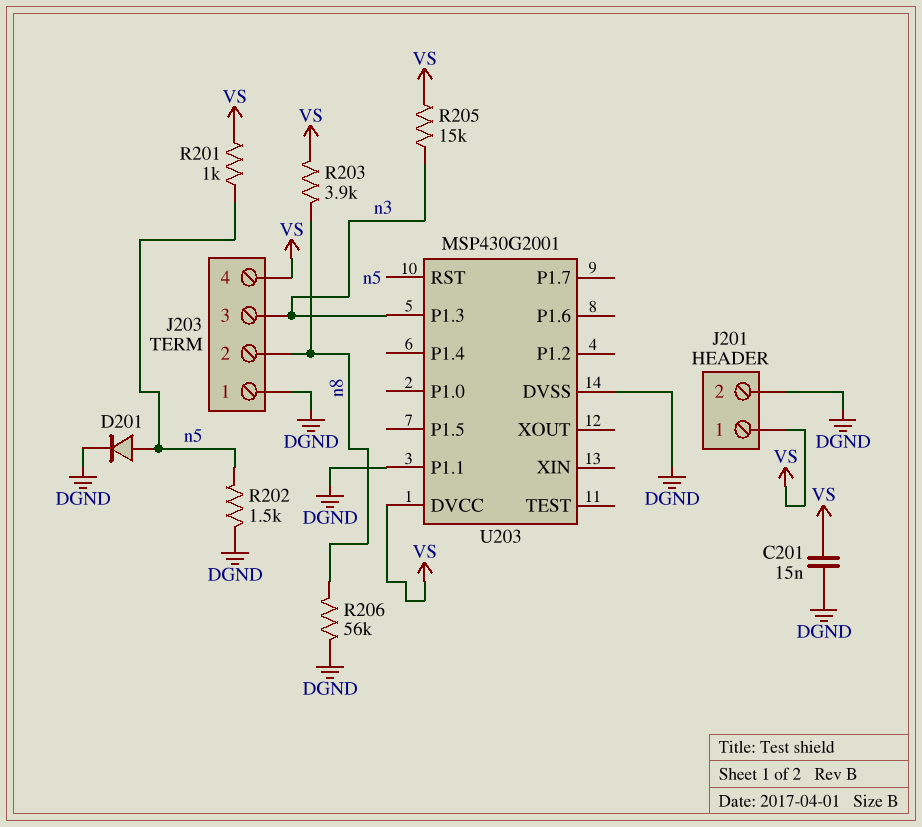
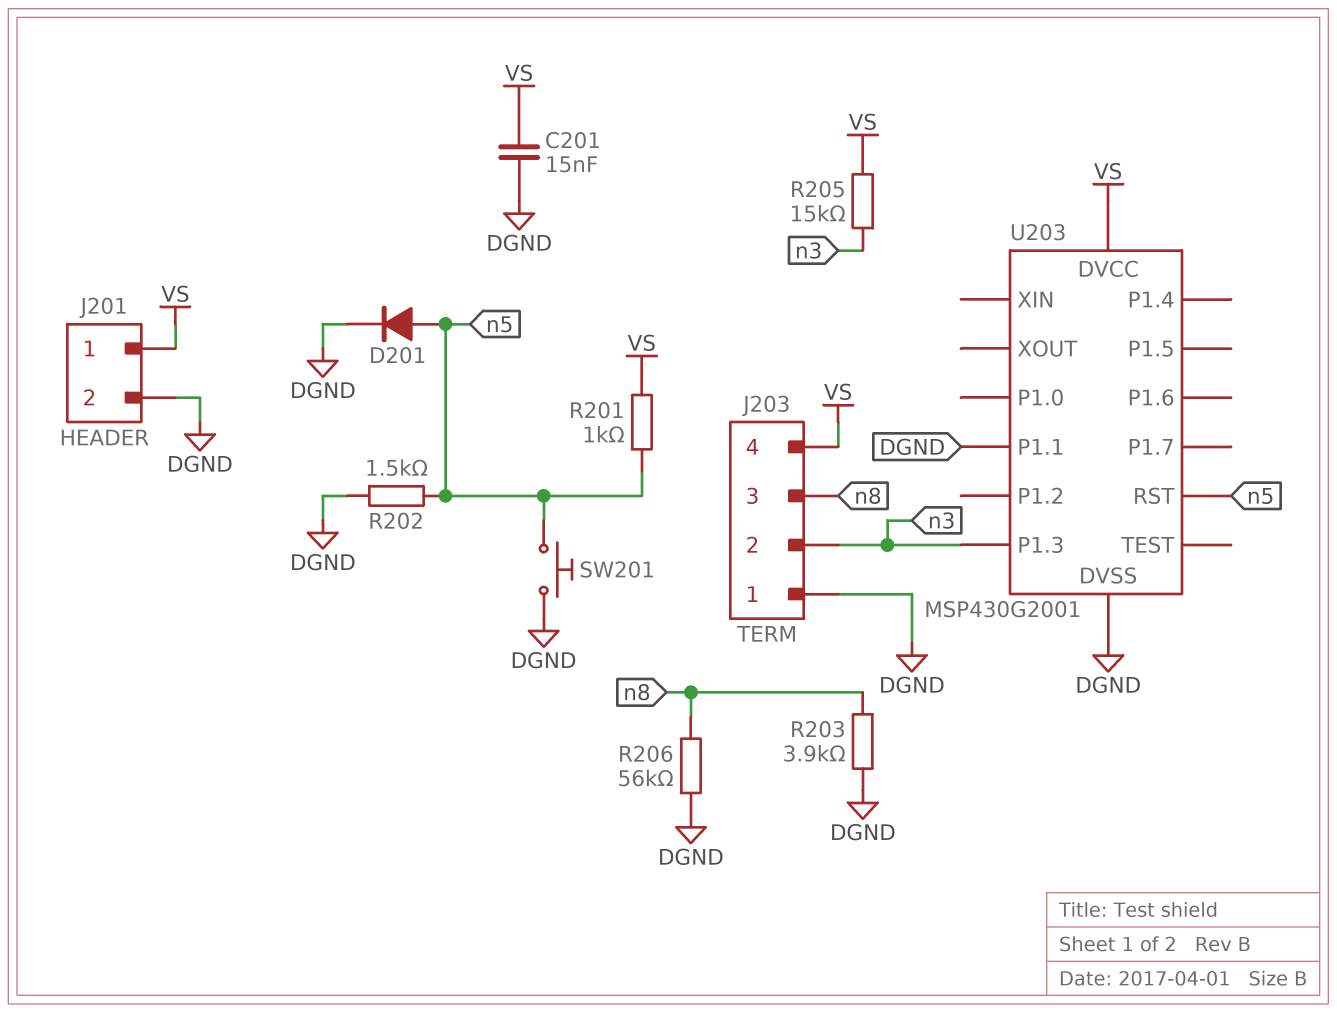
J203 pin 2: n8 -> n3
J203 pin 3: n3 -> n8
R203: 3.9k (VS, n8) -> 3.9k (DGND, n8)
SW201: none -> button (DGND, n5)

